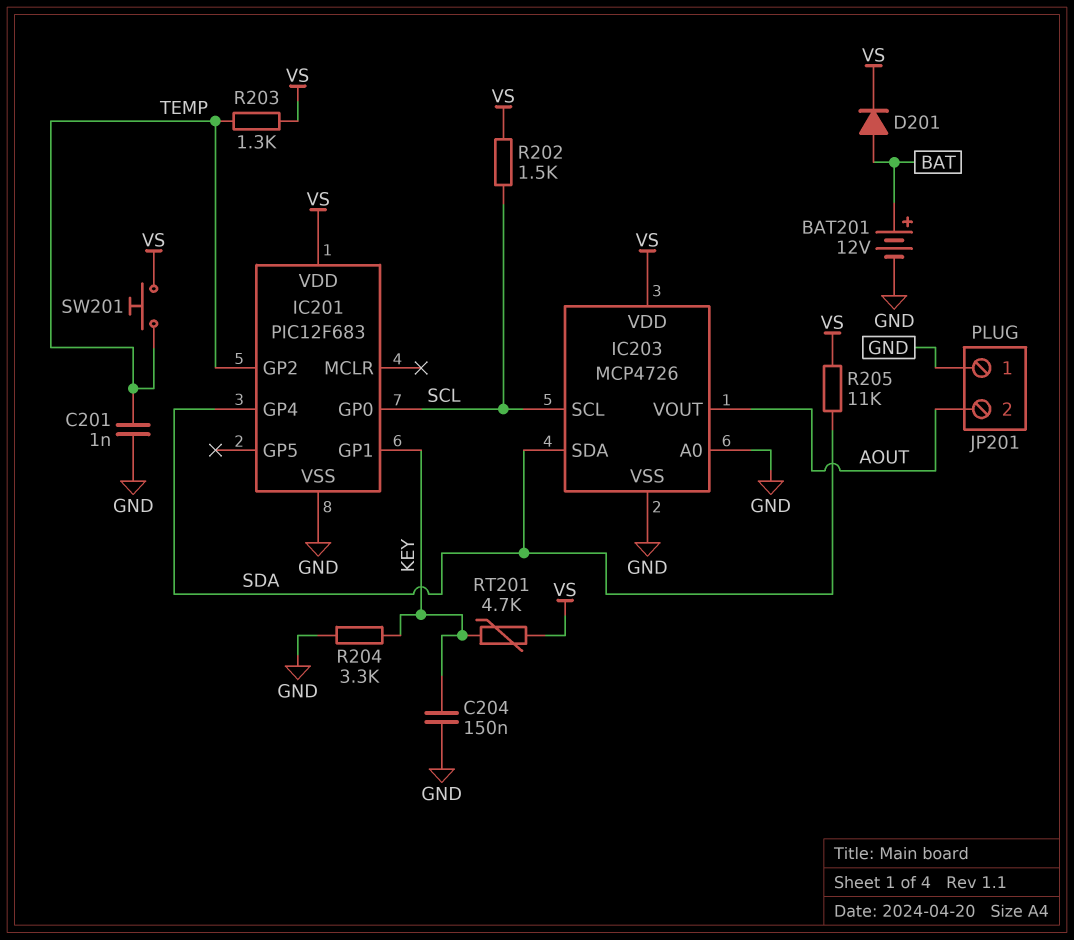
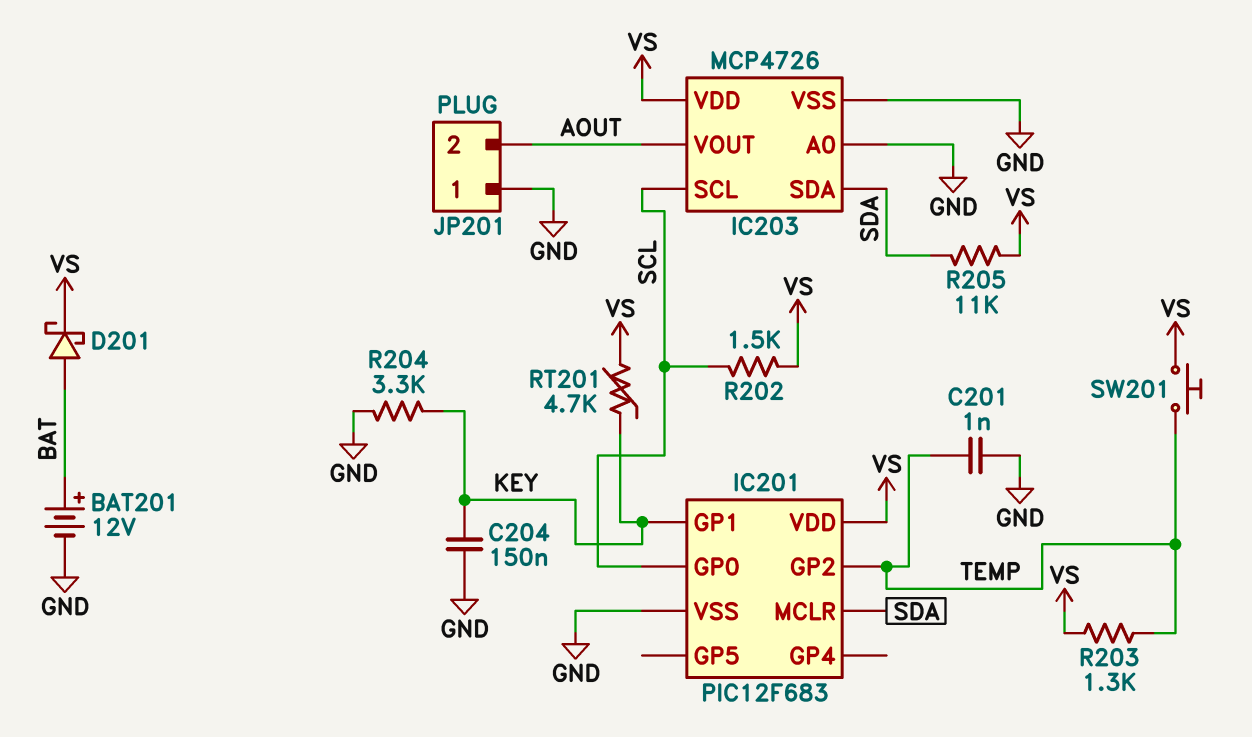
D201: diode (A BAT, K VS) -> schottky (A BAT, K VS)
IC201 pin GP4: SDA -> none
IC201 pin MCLR: none -> SDA

